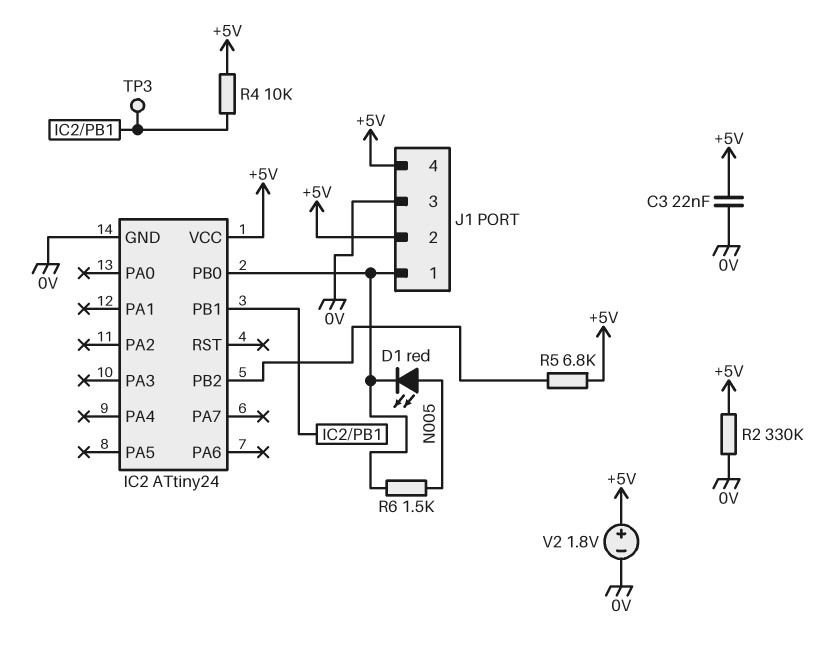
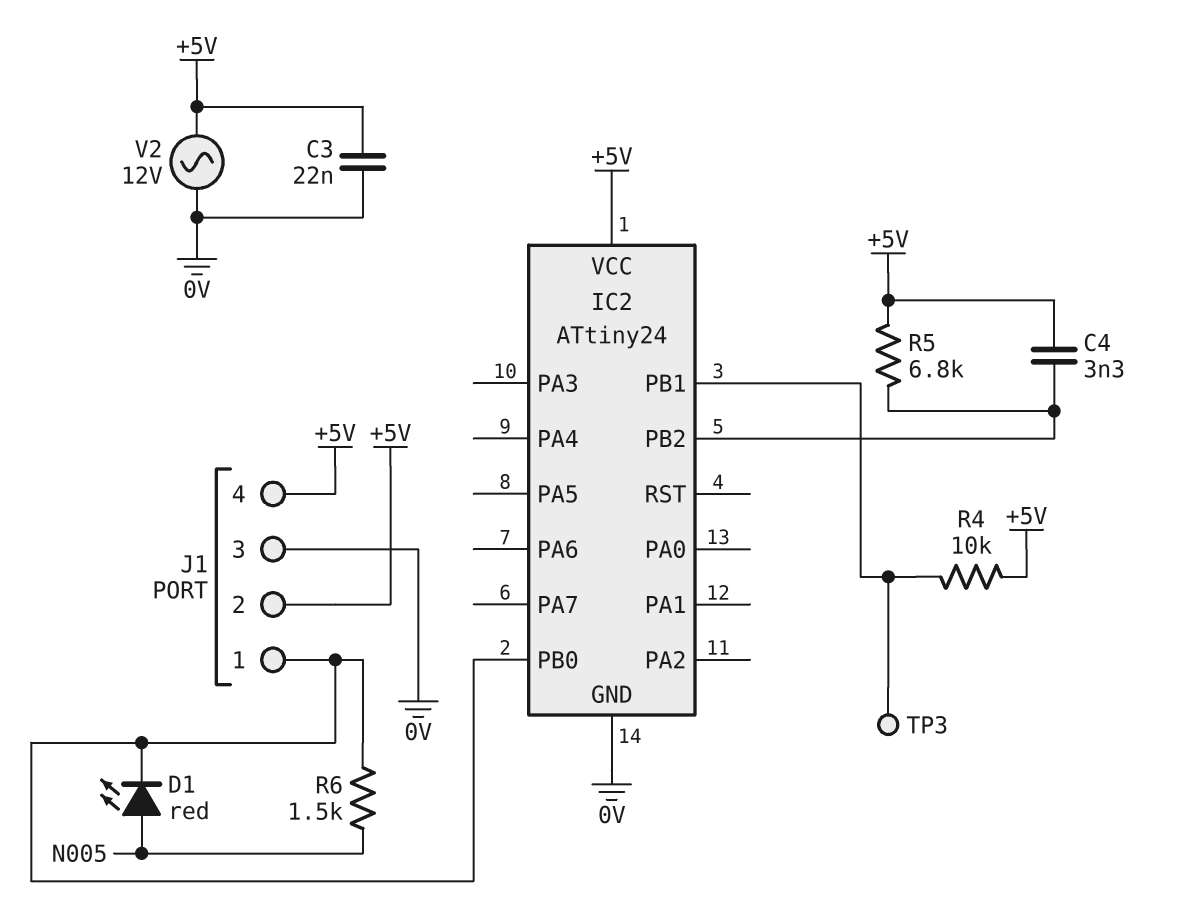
C4: none -> 3.3nF (+5V, IC2/PB2)
R2: 330k (+5V, 0V) -> none
V2: 1.8V (plus +5V, minus 0V) -> AC 12V (+5V, 0V)

